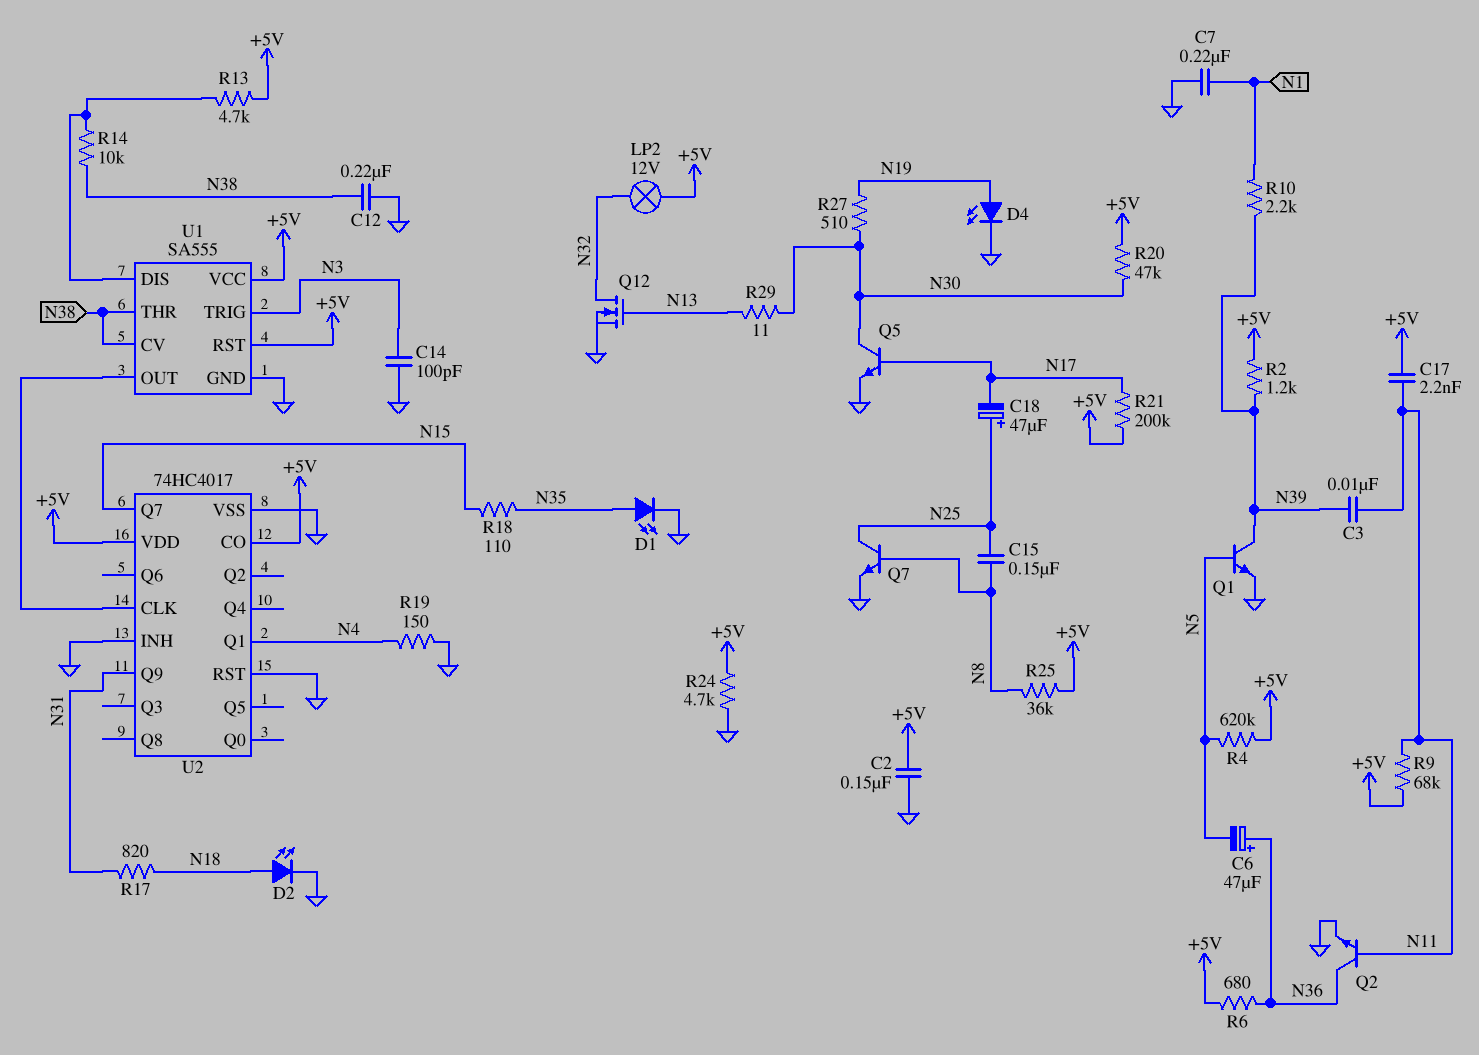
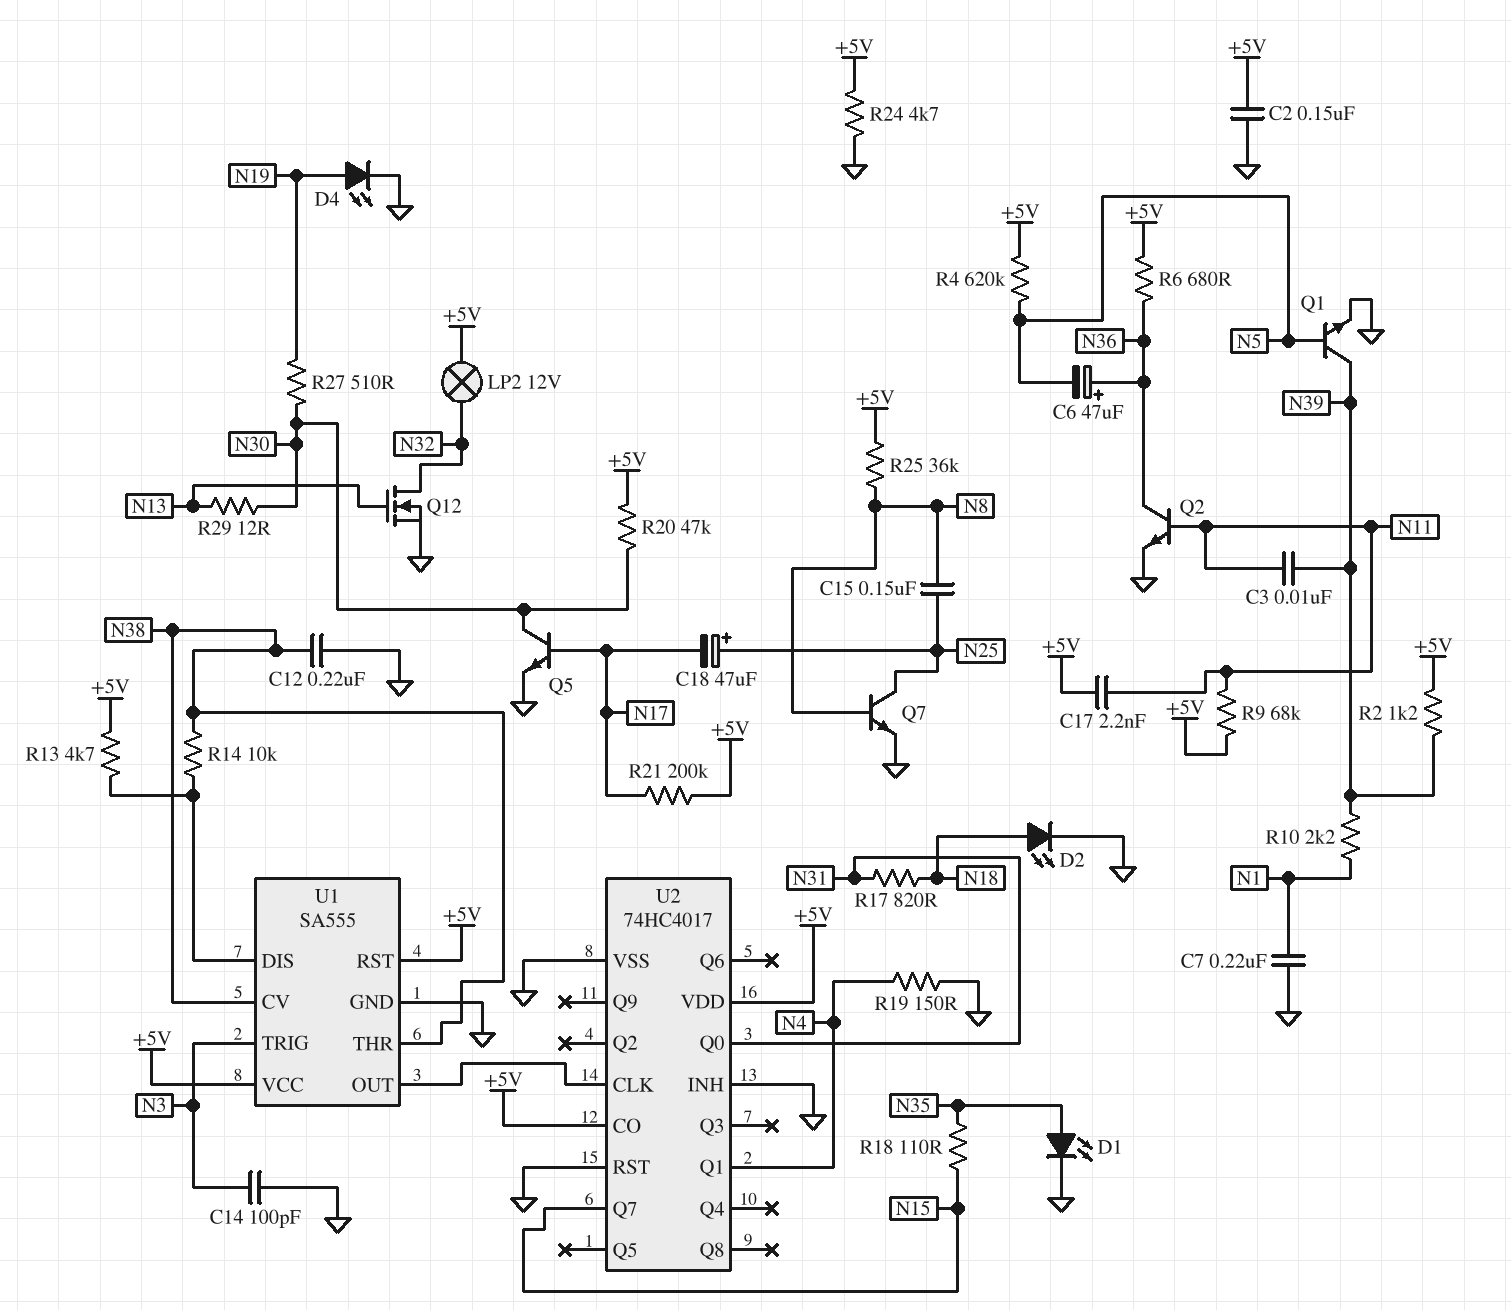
R29: 11 (N13, N30) -> 12 (N13, N30)
U2 pin Q0: none -> N31
U2 pin Q9: N31 -> none

